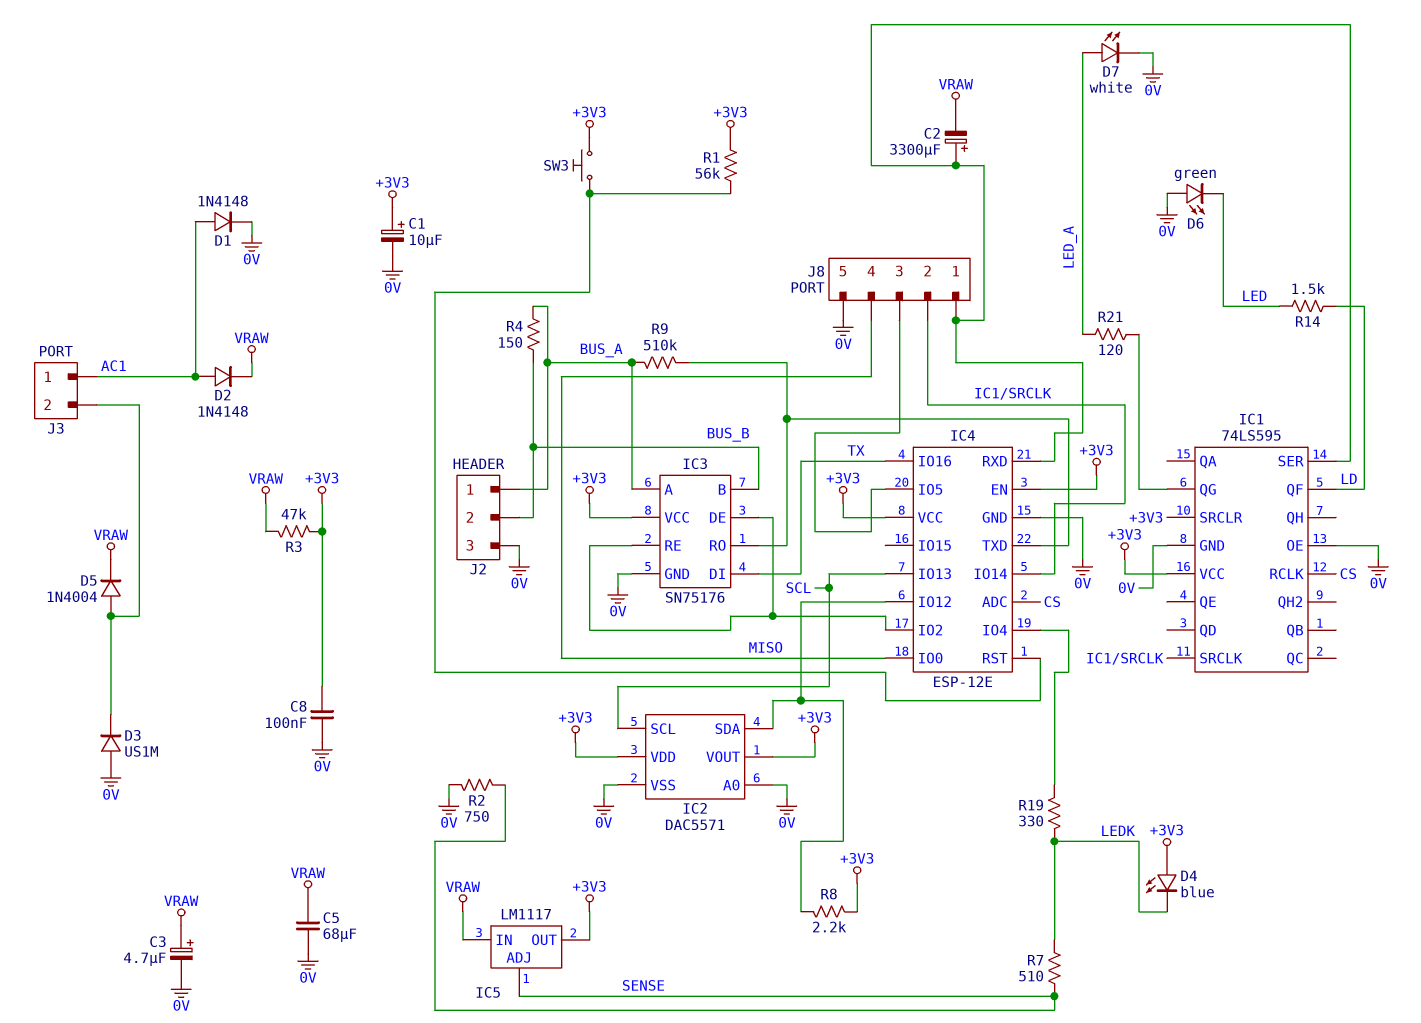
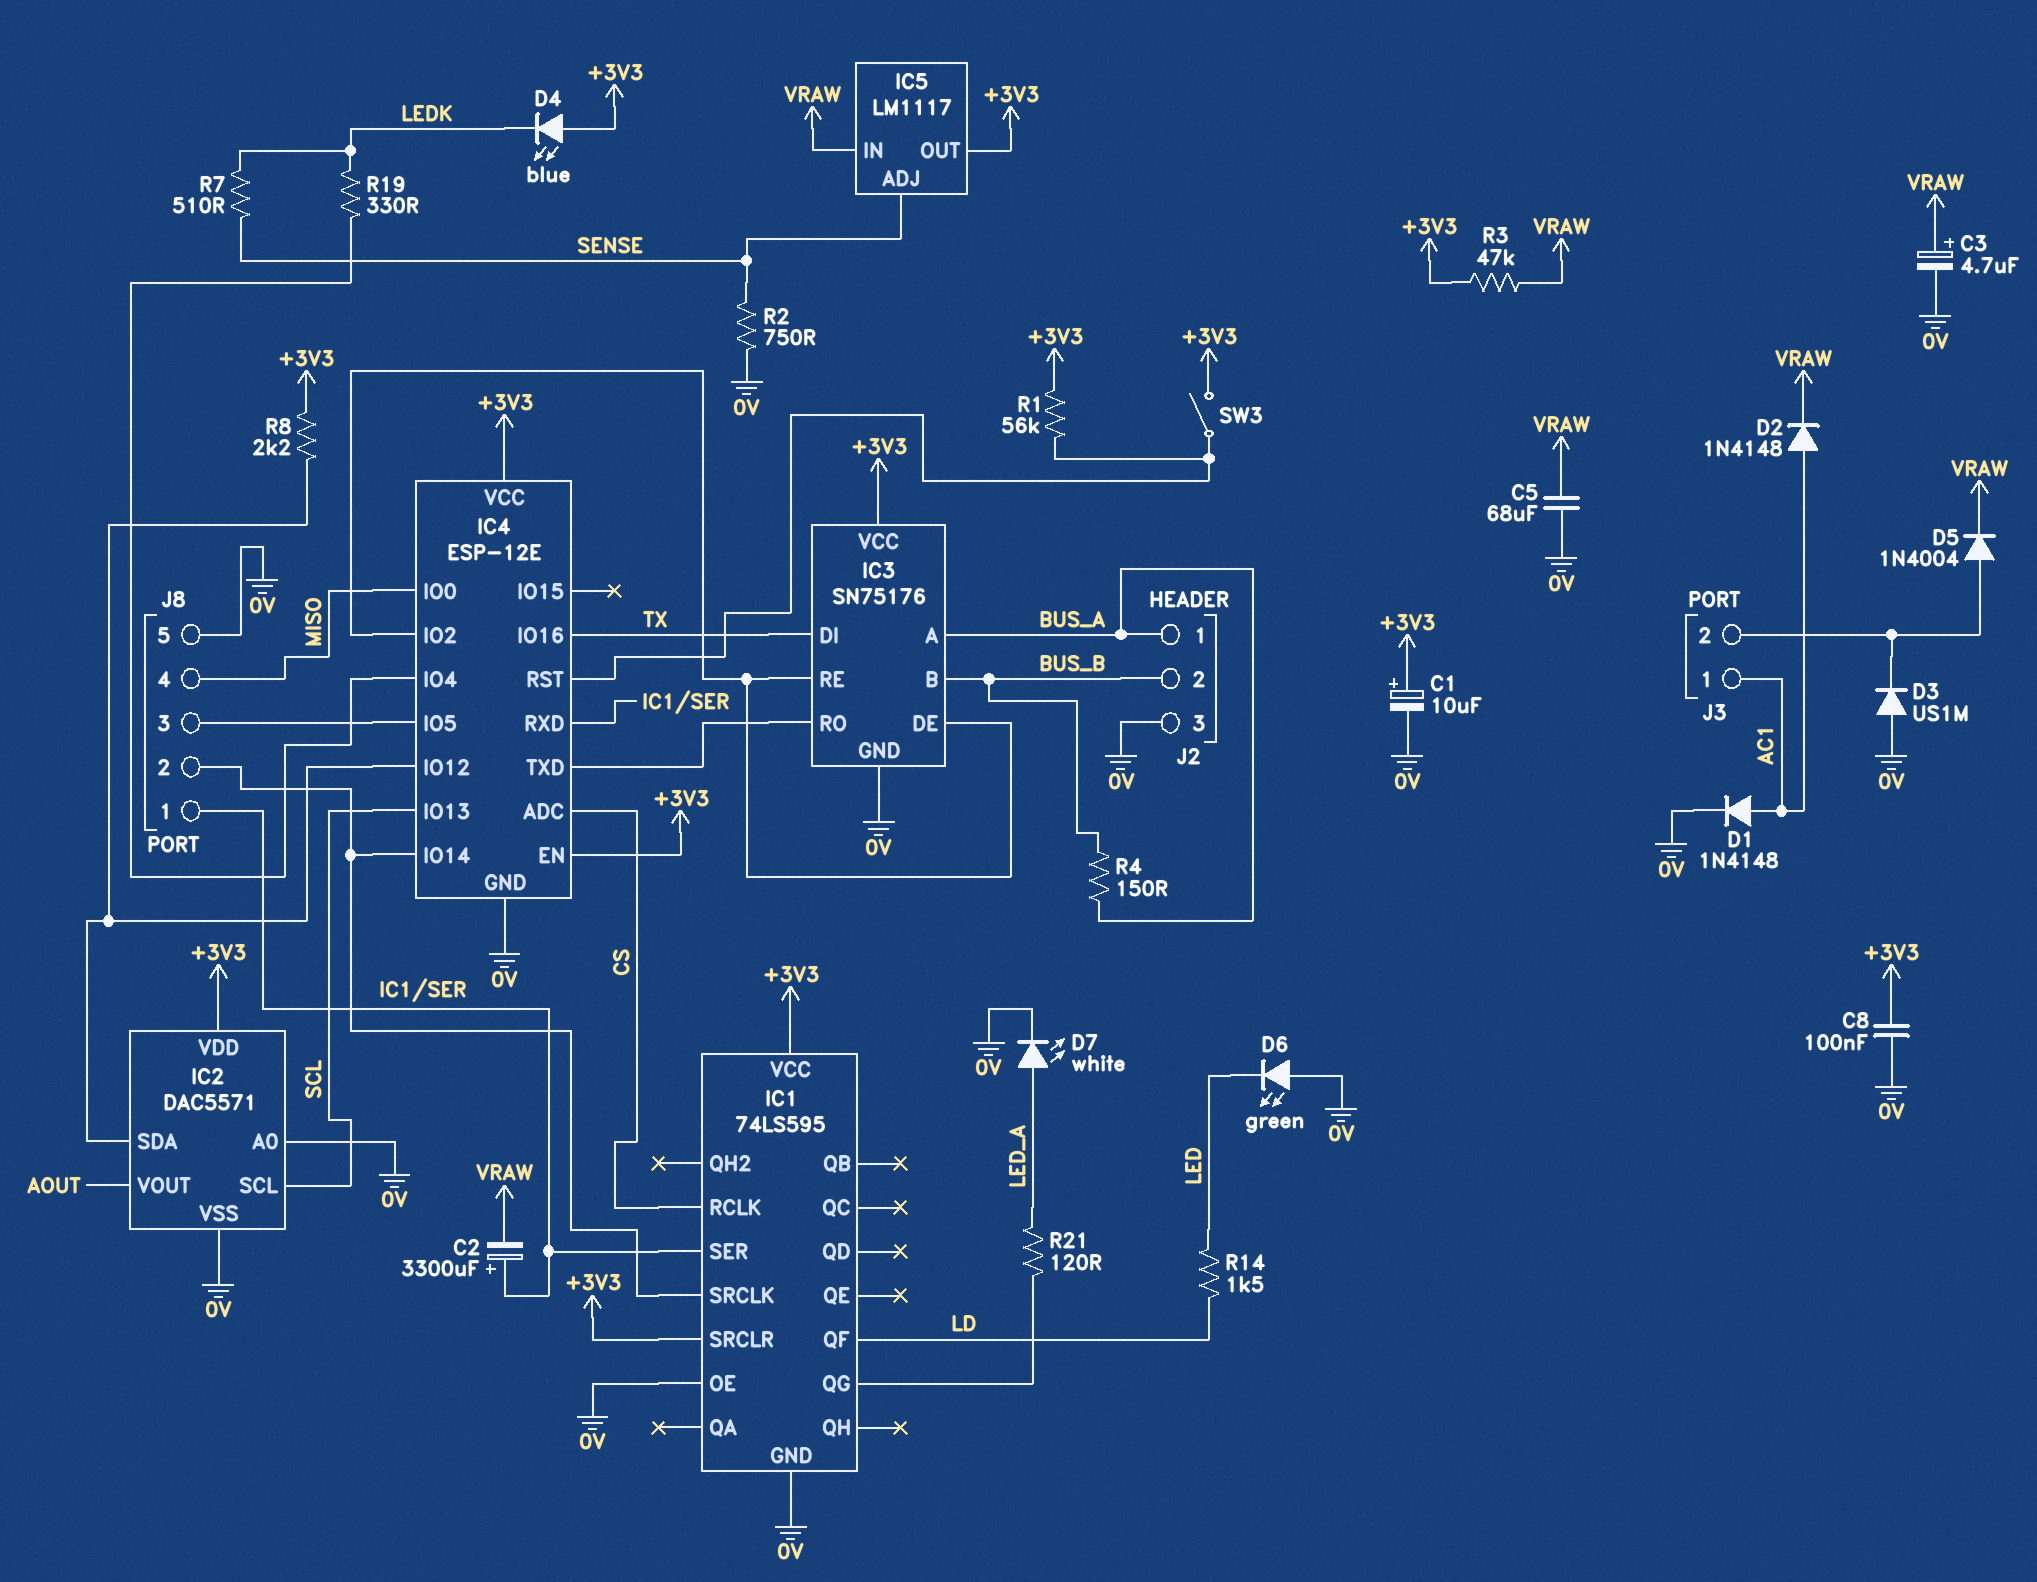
IC2 pin VOUT: +3V3 -> AOUT
R9: 510k (BUS_A, IC3/RO) -> none
SW3: button (+3V3, IC4/RST) -> switch (+3V3, IC4/RST)

